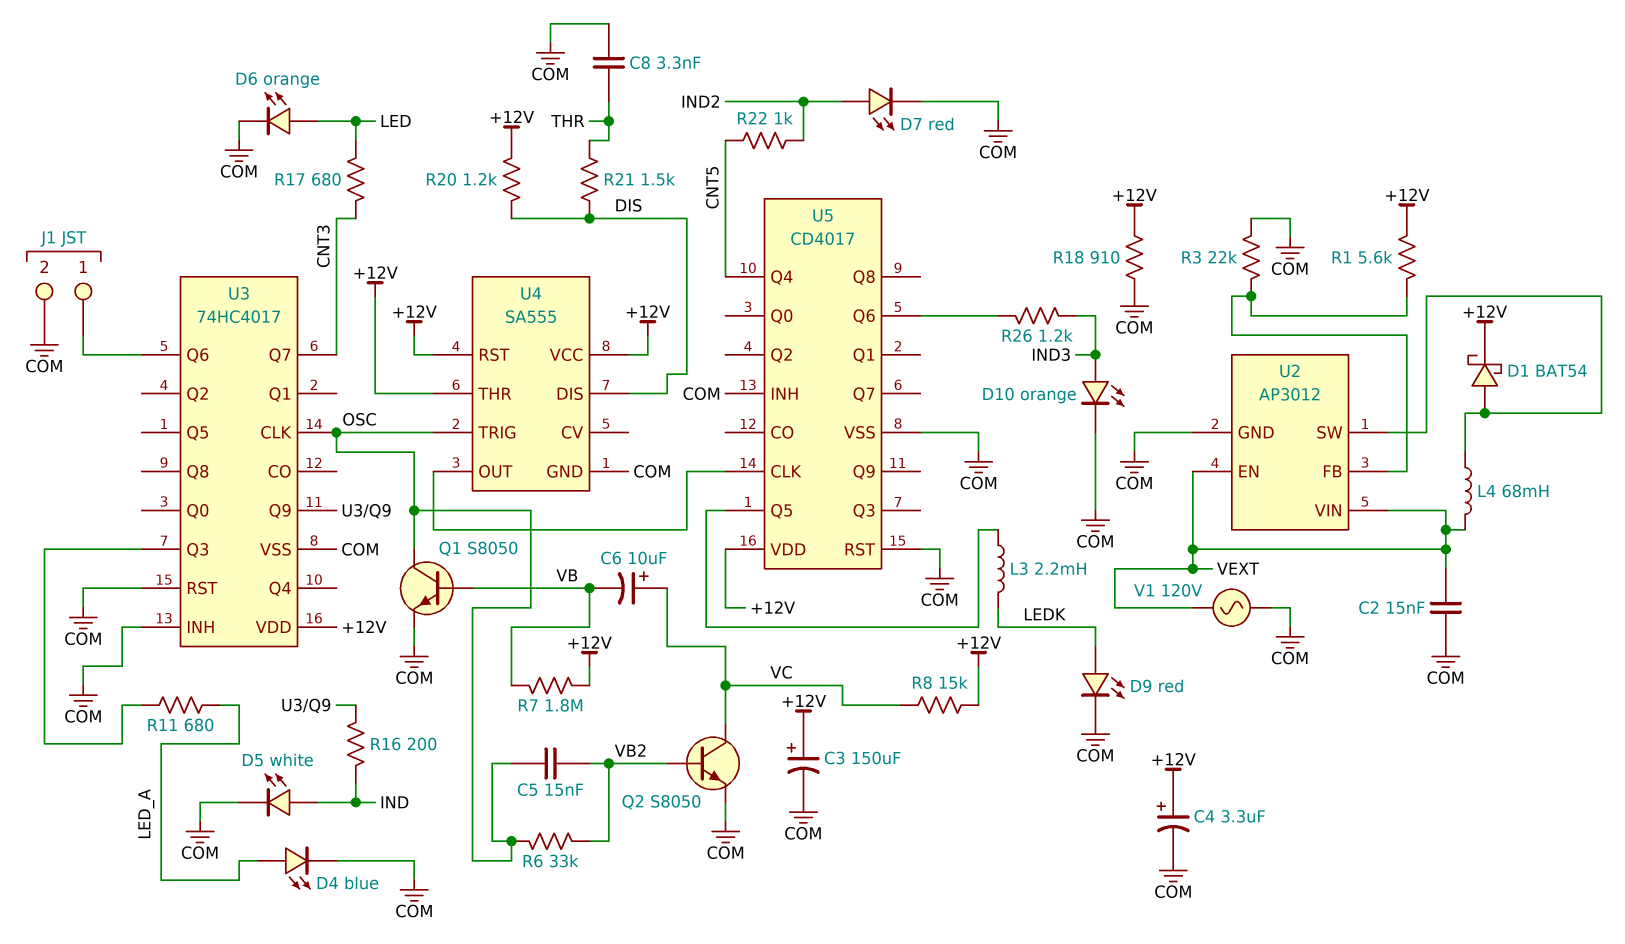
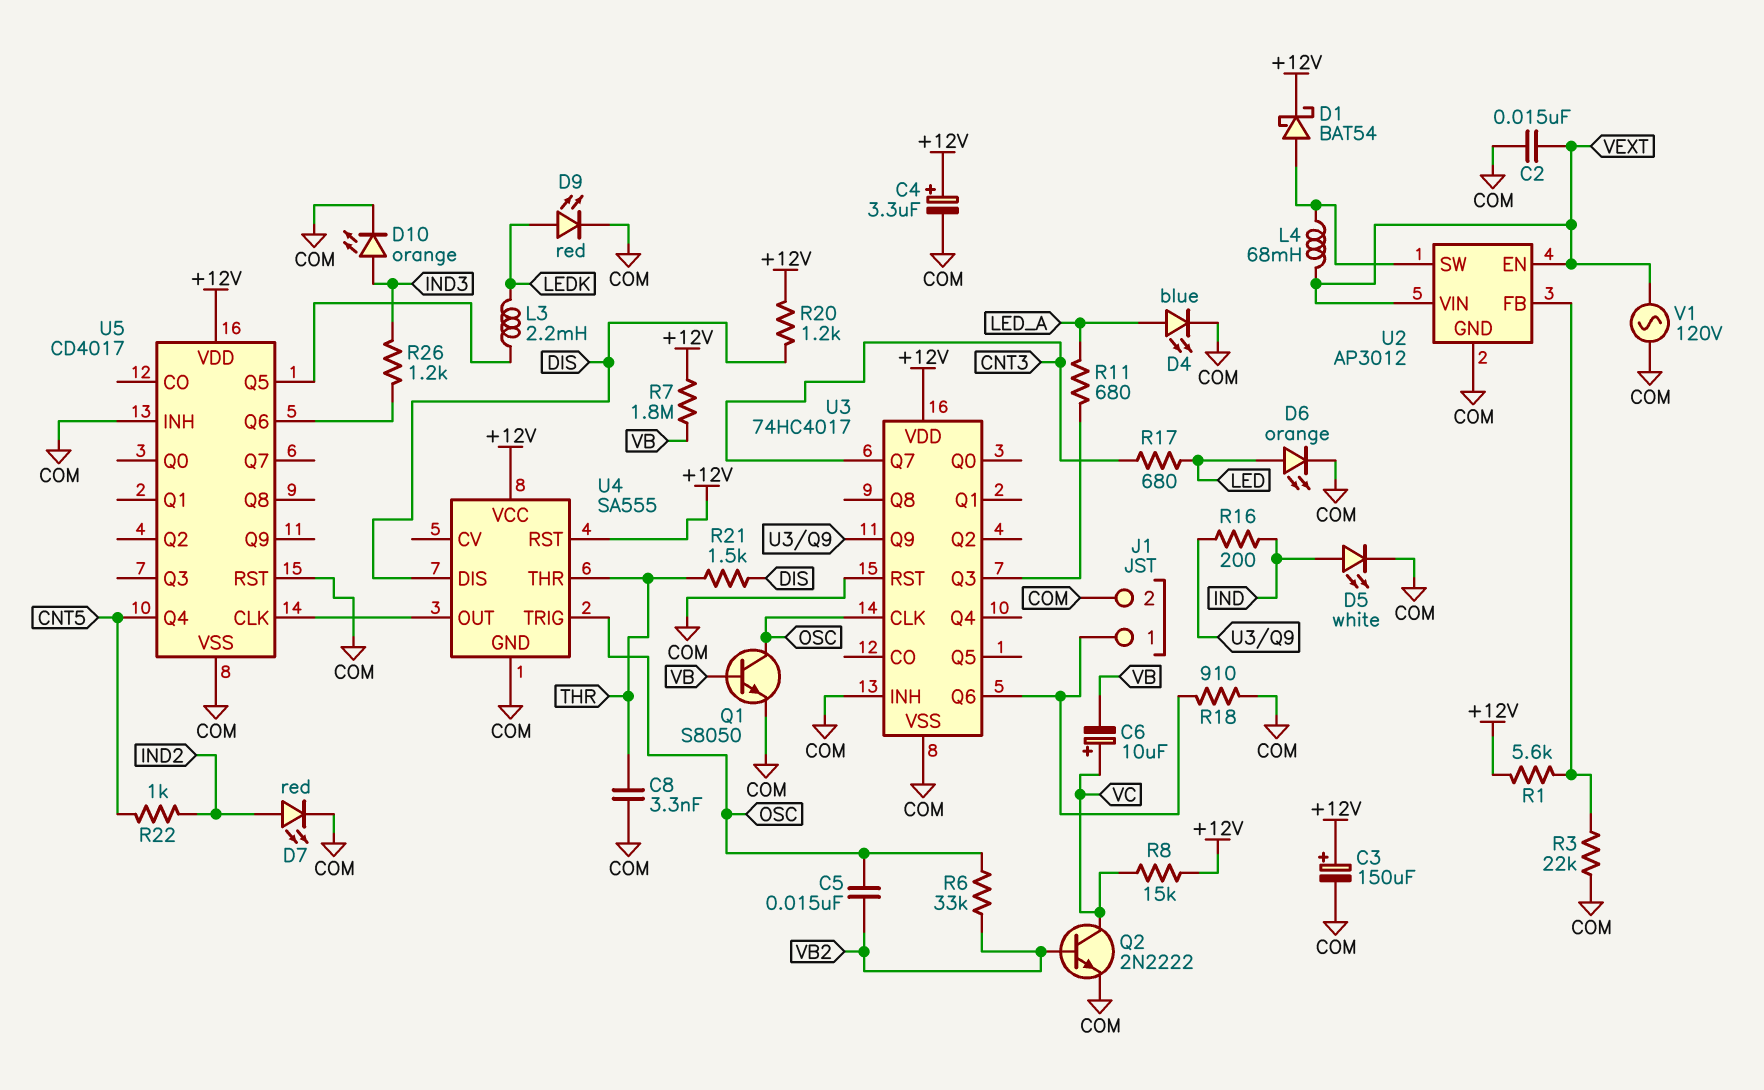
Q2: NPN S8050 (B VB2, C VC, E COM) -> NPN 2N2222 (B VB2, C VC, E COM)
R18: 910 (+12V, COM) -> 910 (COM, J1/1)
U4 pin THR: +12V -> THR

